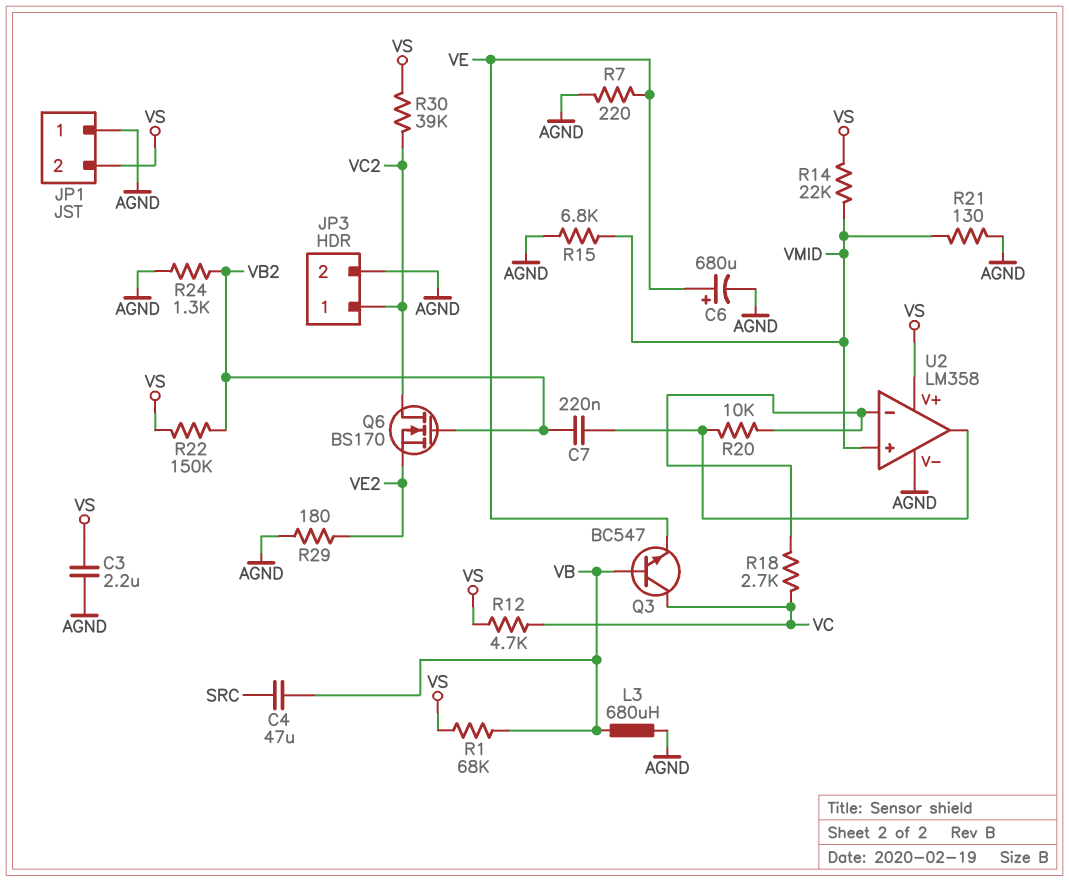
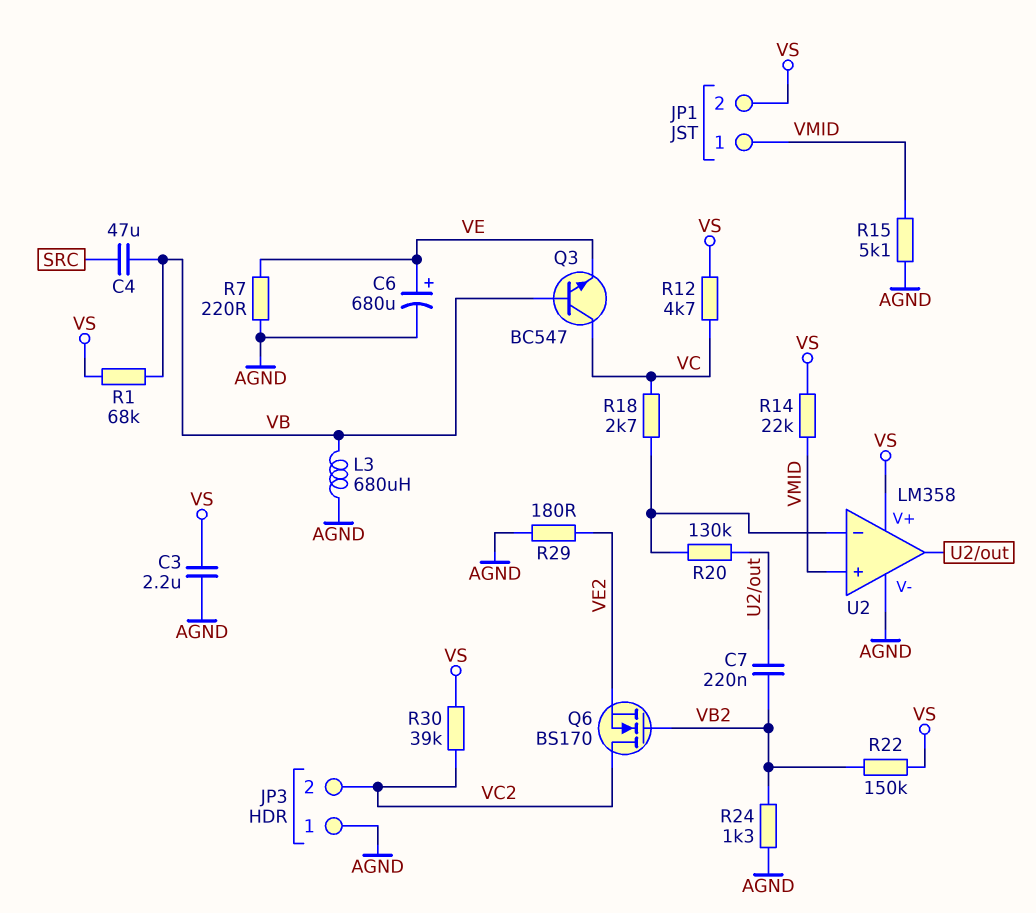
JP1 pin 1: AGND -> VMID
JP3 pin 1: VC2 -> AGND
JP3 pin 2: AGND -> VC2
R15: 6.8k (AGND, VMID) -> 5.1k (AGND, VMID)
R20: 10k (U2/in-, U2/out) -> 130k (U2/in-, U2/out)
R21: 130 (AGND, VMID) -> none

